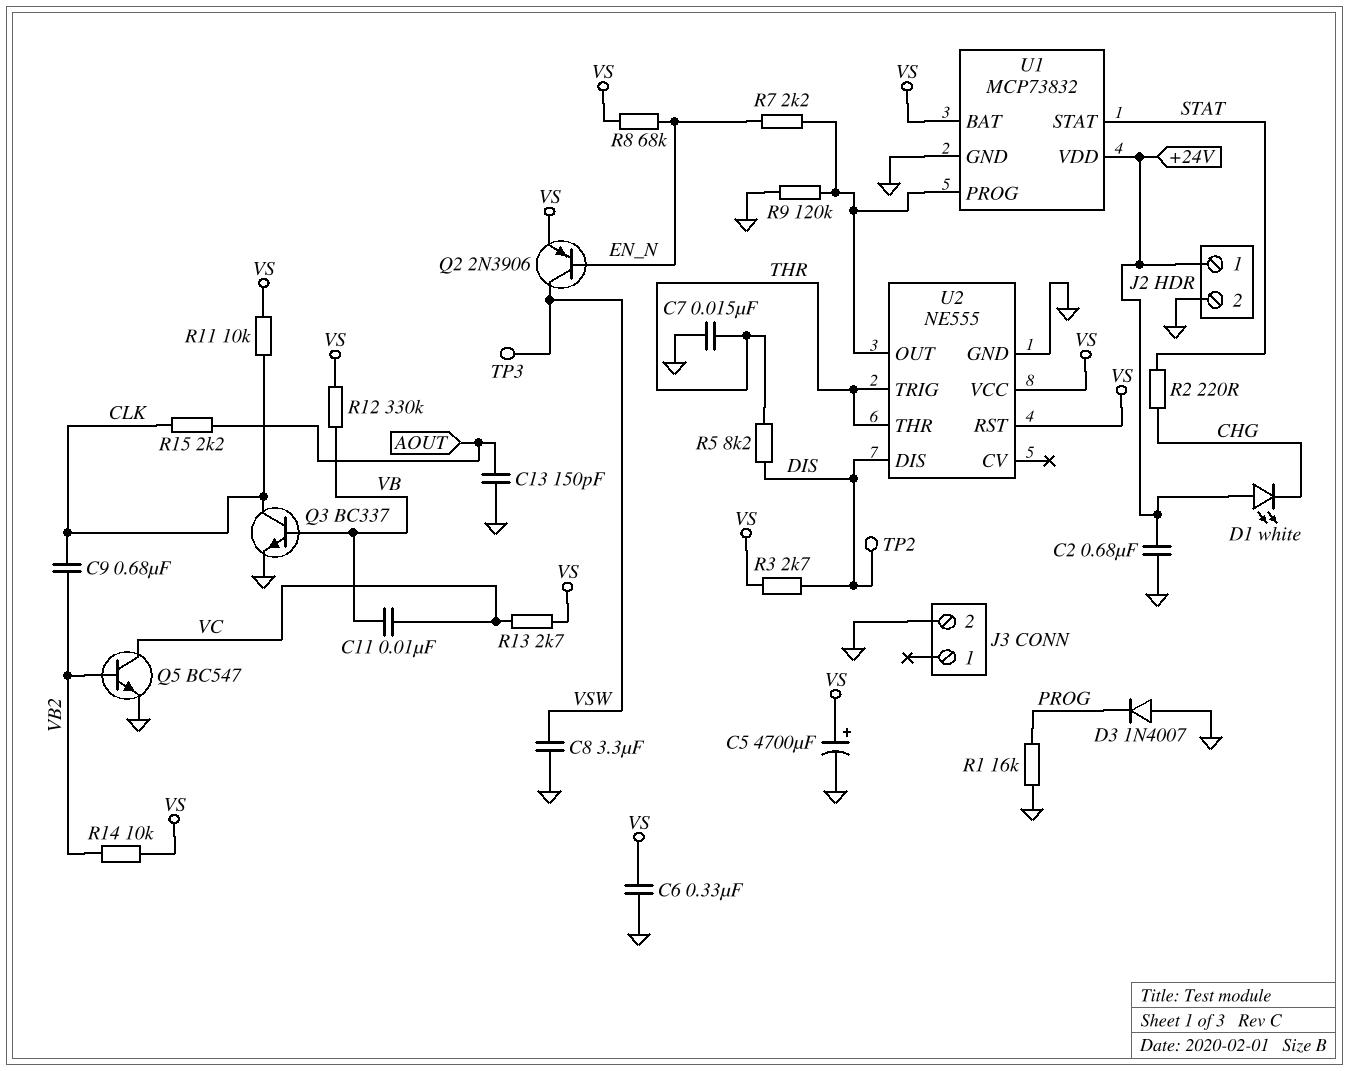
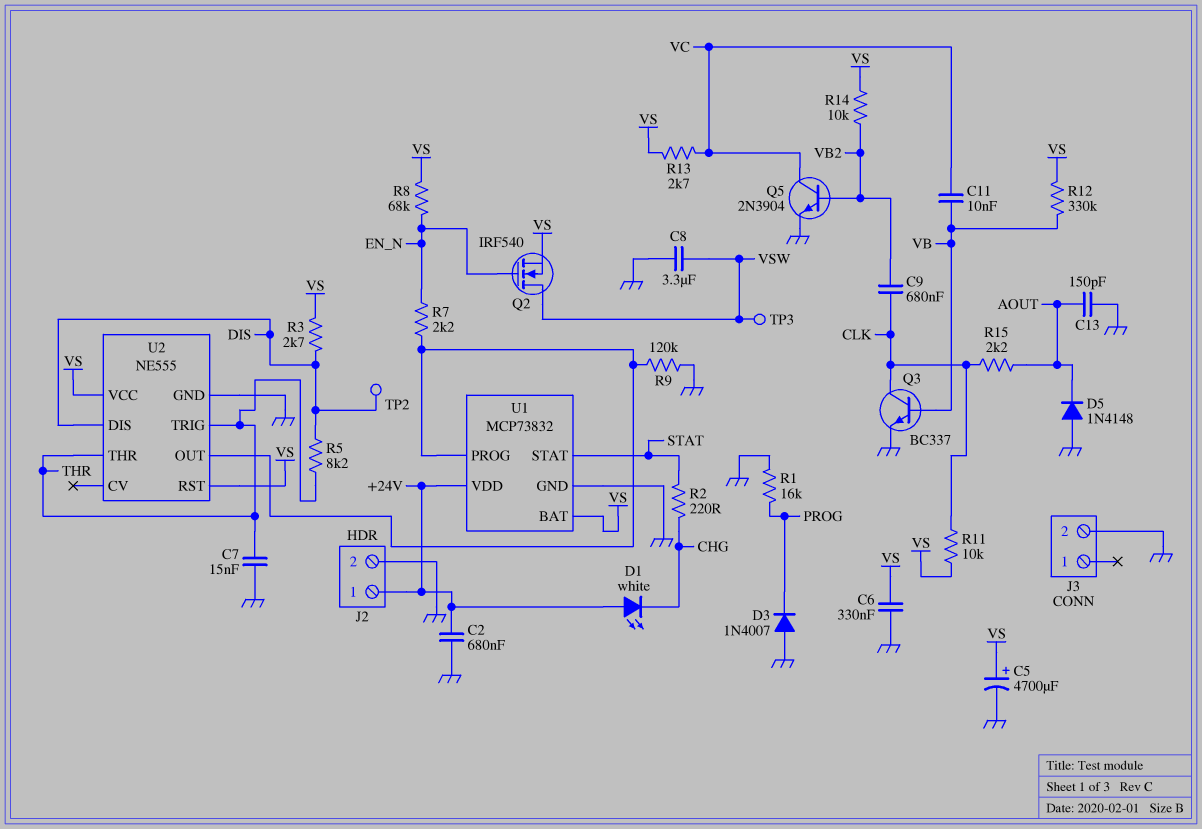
D5: none -> diode 1N4148 (A GND, K AOUT)
Q2: PNP 2N3906 (B EN_N, C VSW, E VS) -> NMOS IRF540 (G EN_N, D VSW, S VS)
Q5: NPN BC547 (B VB2, C VC, E GND) -> NPN 2N3904 (B VB2, C VC, E GND)

